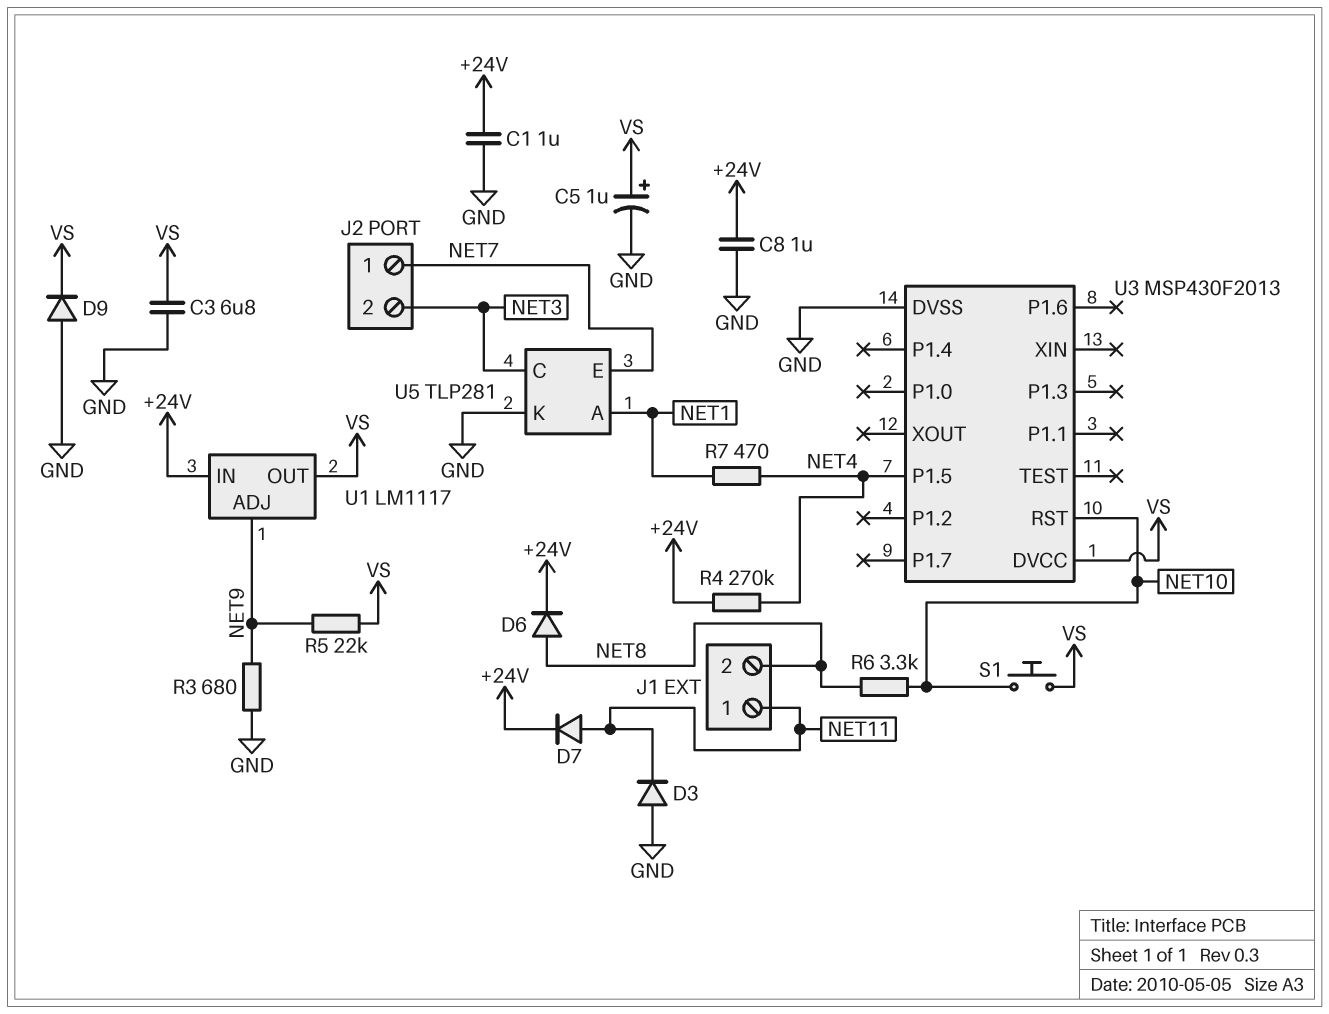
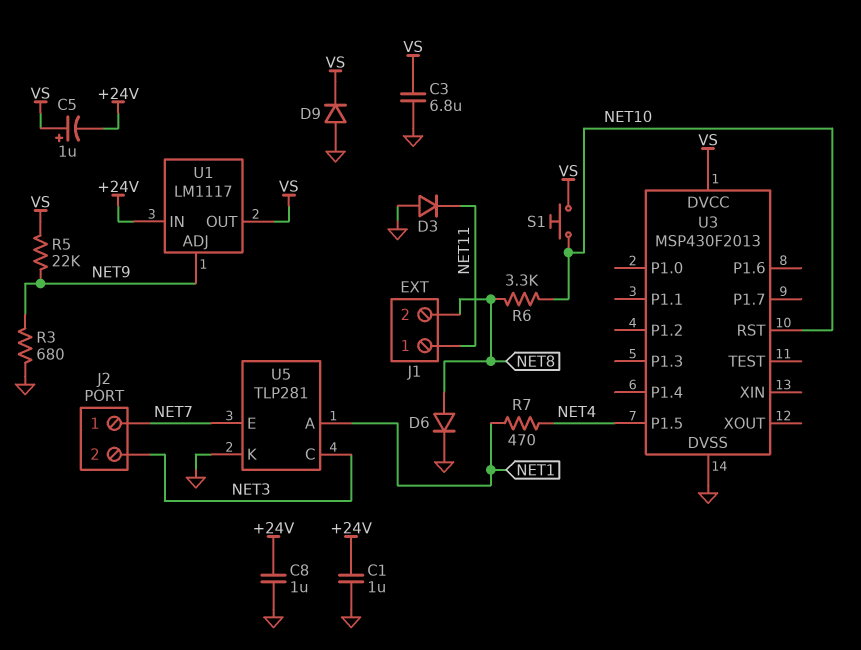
C5: 1uF (plus VS, minus GND) -> 1uF (plus VS, minus +24V)
D6: diode (A NET8, K +24V) -> diode (A NET8, K GND)
D7: diode (A NET11, K +24V) -> none
R4: 270k (+24V, NET4) -> none

